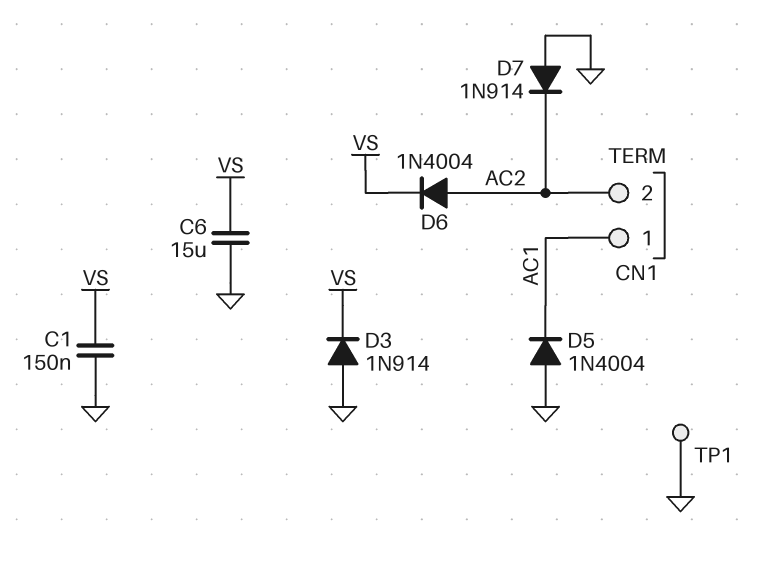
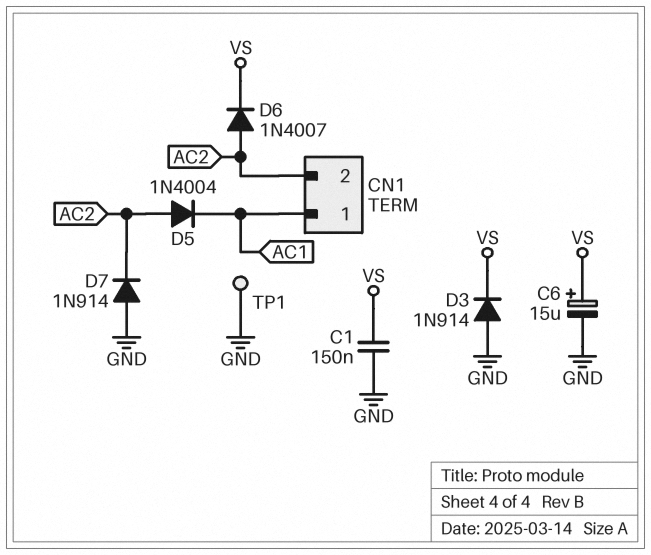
C6: 15uF (GND, VS) -> 15uF (plus VS, minus GND)
D5: diode 1N4004 (A GND, K AC1) -> diode 1N4004 (A AC2, K AC1)
D6: diode 1N4004 (A AC2, K VS) -> diode 1N4007 (A AC2, K VS)

